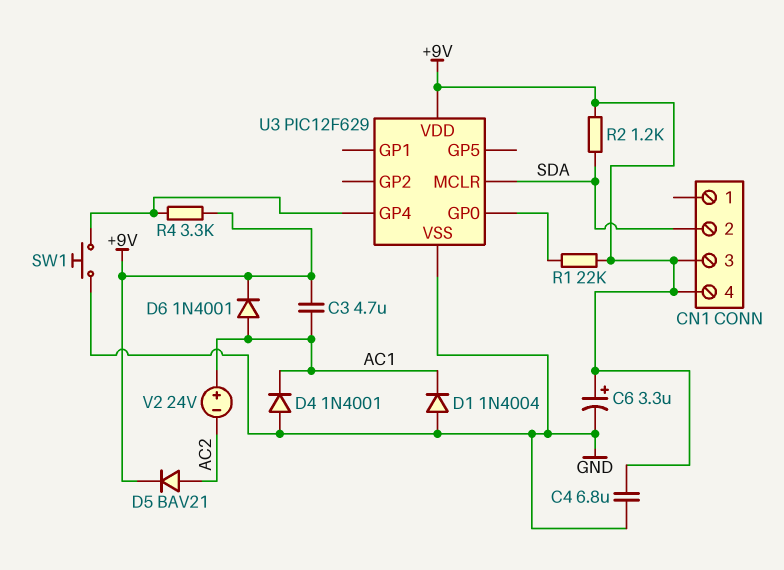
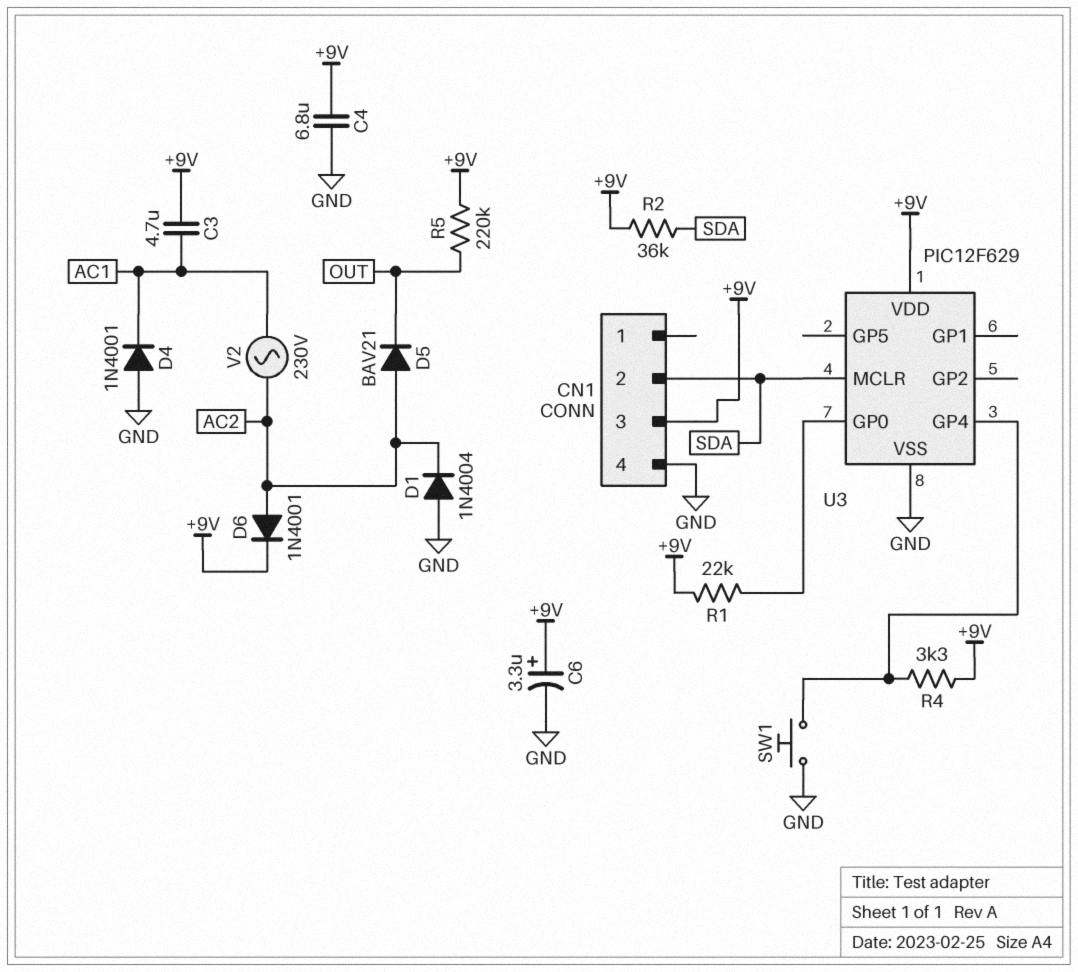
CN1 pin 4: +9V -> GND
D1: diode 1N4004 (A GND, K AC1) -> diode 1N4004 (A GND, K AC2)
D5: diode BAV21 (A AC2, K +9V) -> diode BAV21 (A AC2, K OUT)
D6: diode 1N4001 (A AC1, K +9V) -> diode 1N4001 (A AC2, K +9V)
R2: 1.2k (+9V, SDA) -> 36k (+9V, SDA)
R5: none -> 220k (+9V, OUT)
V2: 24V (plus AC1, minus AC2) -> AC 230V (AC1, AC2)

